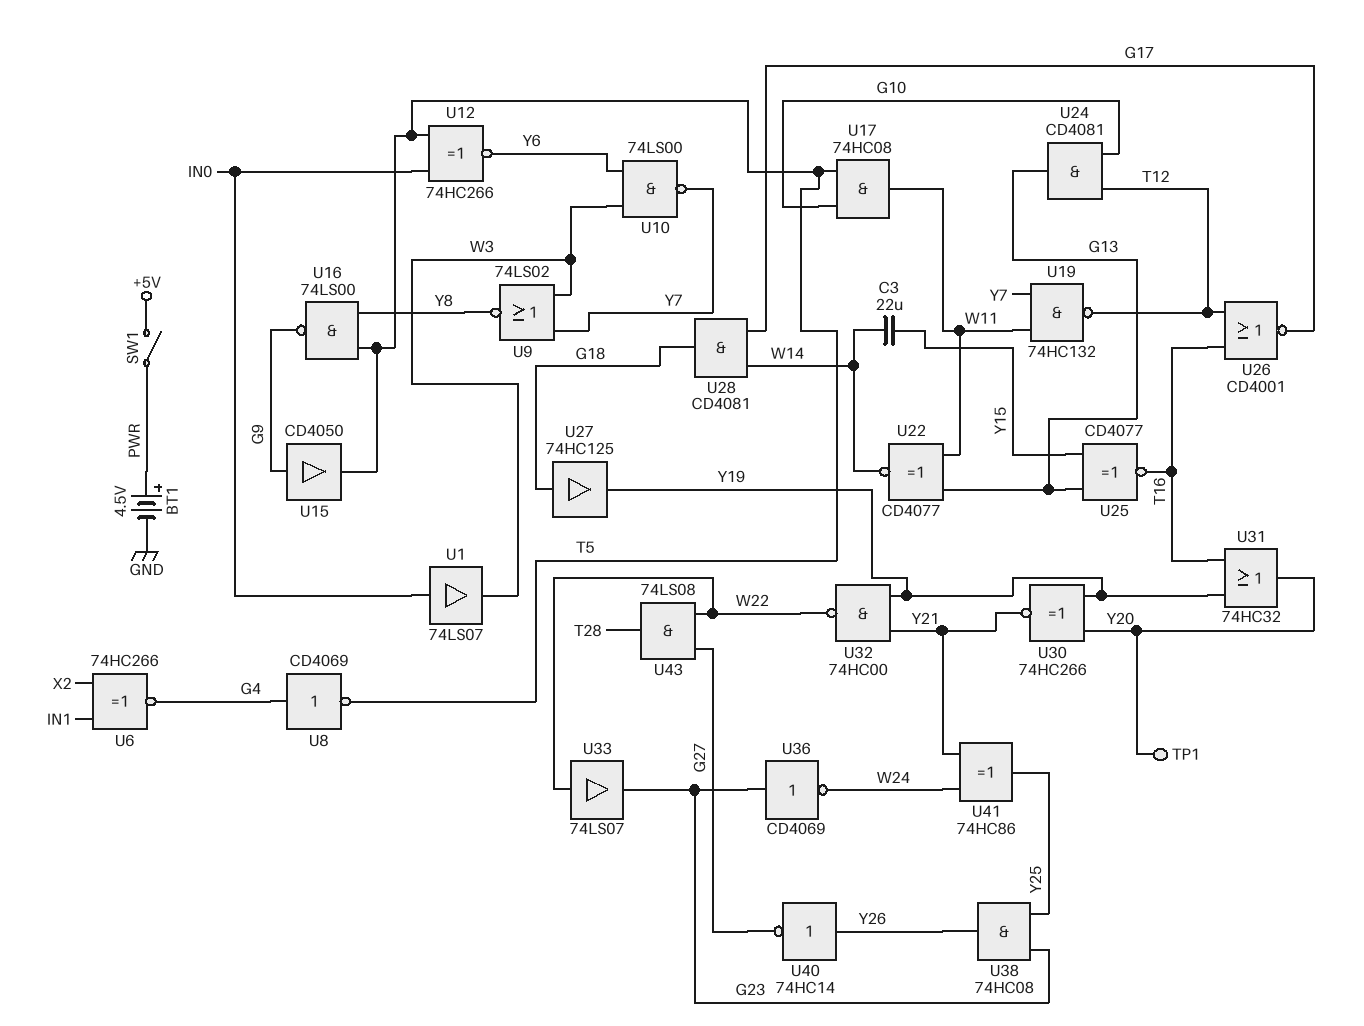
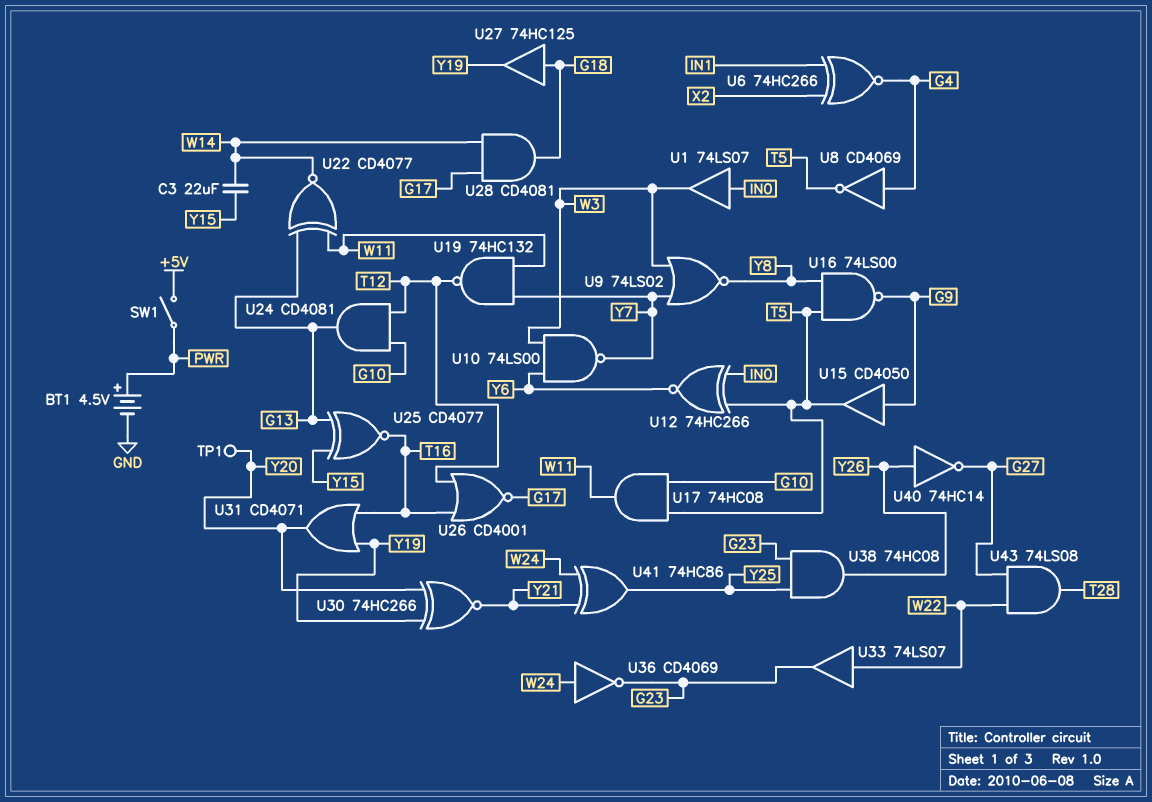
U31: OR 74HC32 (in T16, in Y19, out Y20) -> OR CD4071 (in T16, in Y19, out Y20)
U32: NAND 74HC00 (in Y19, in Y21, out W22) -> none
U36: NOT CD4069 (in G23, out W24) -> NOT CD4069 (in W24, out G23)

